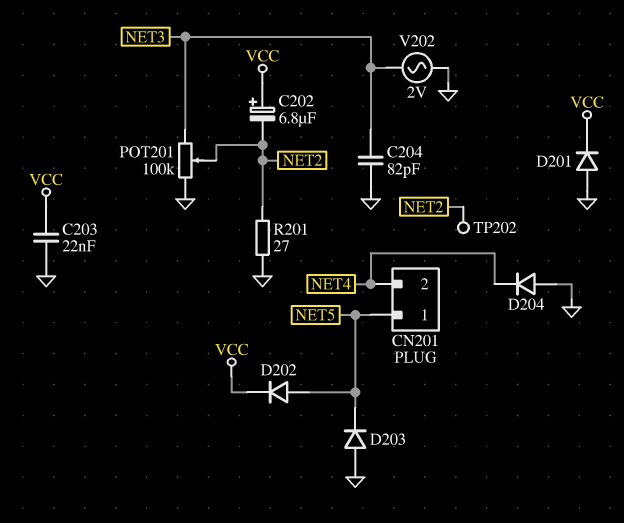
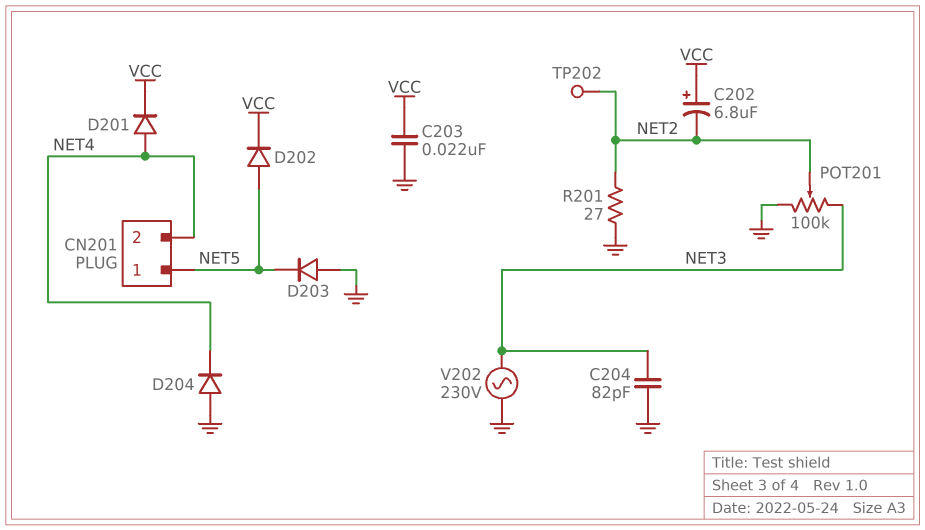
D201: diode (A GND, K VCC) -> diode (A NET4, K VCC)
V202: AC 2V (GND, NET3) -> AC 230V (GND, NET3)

